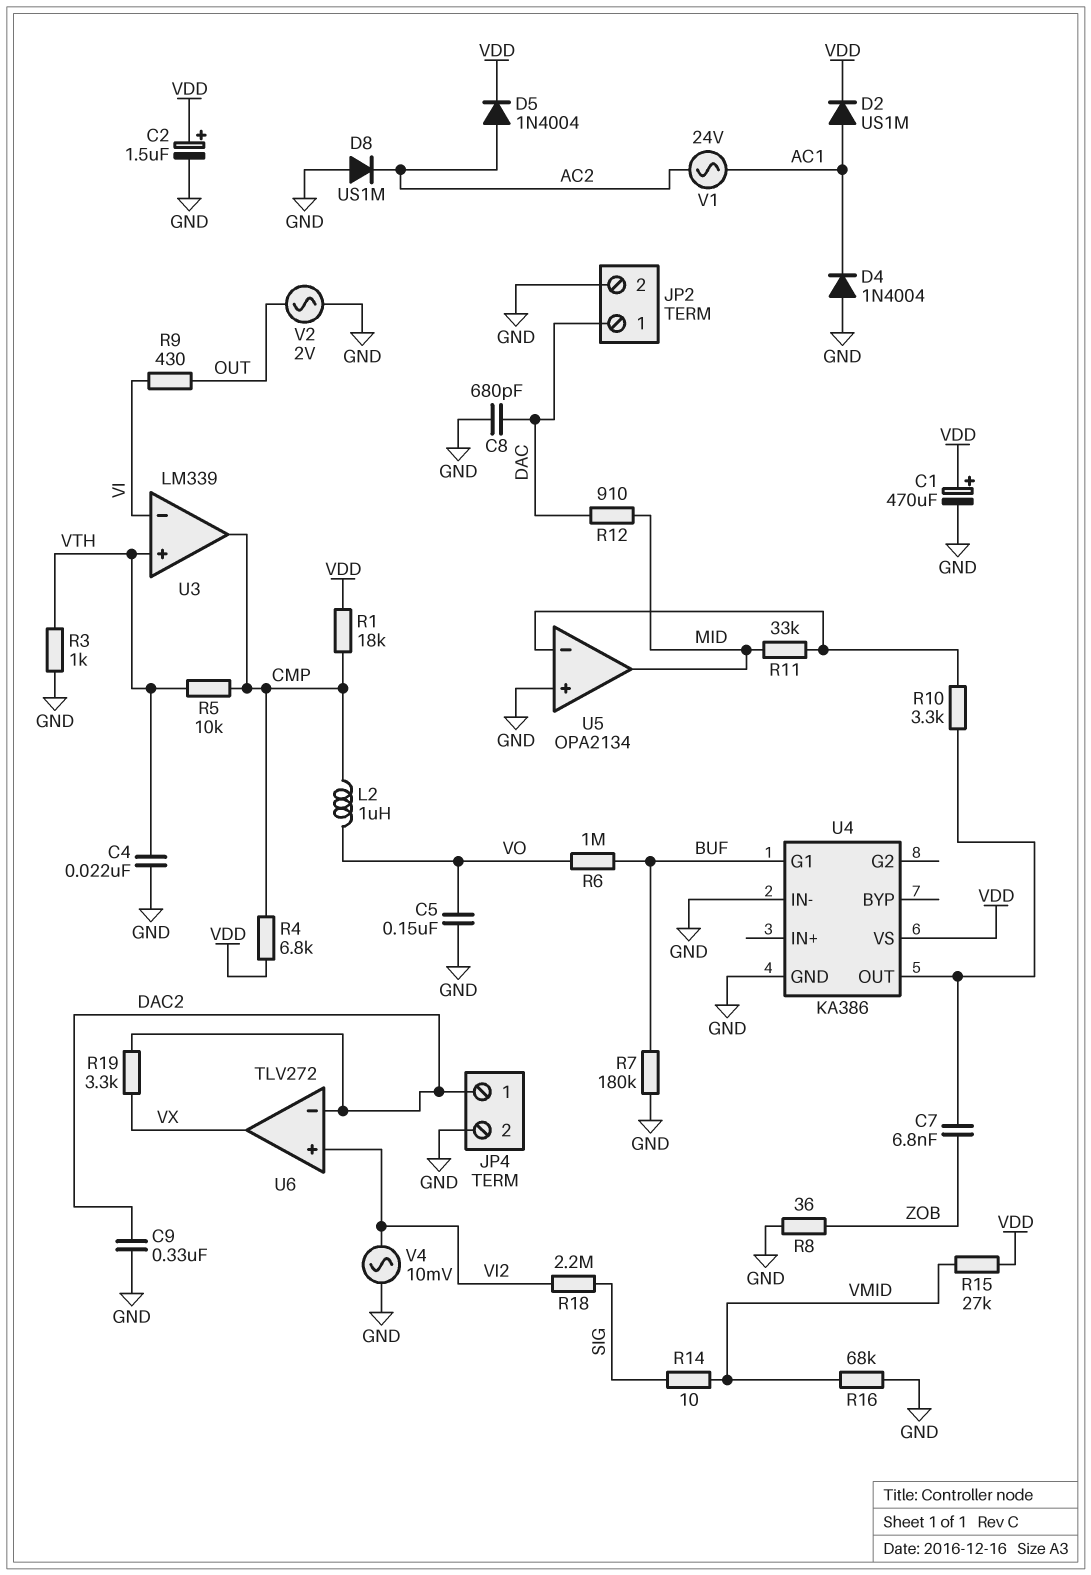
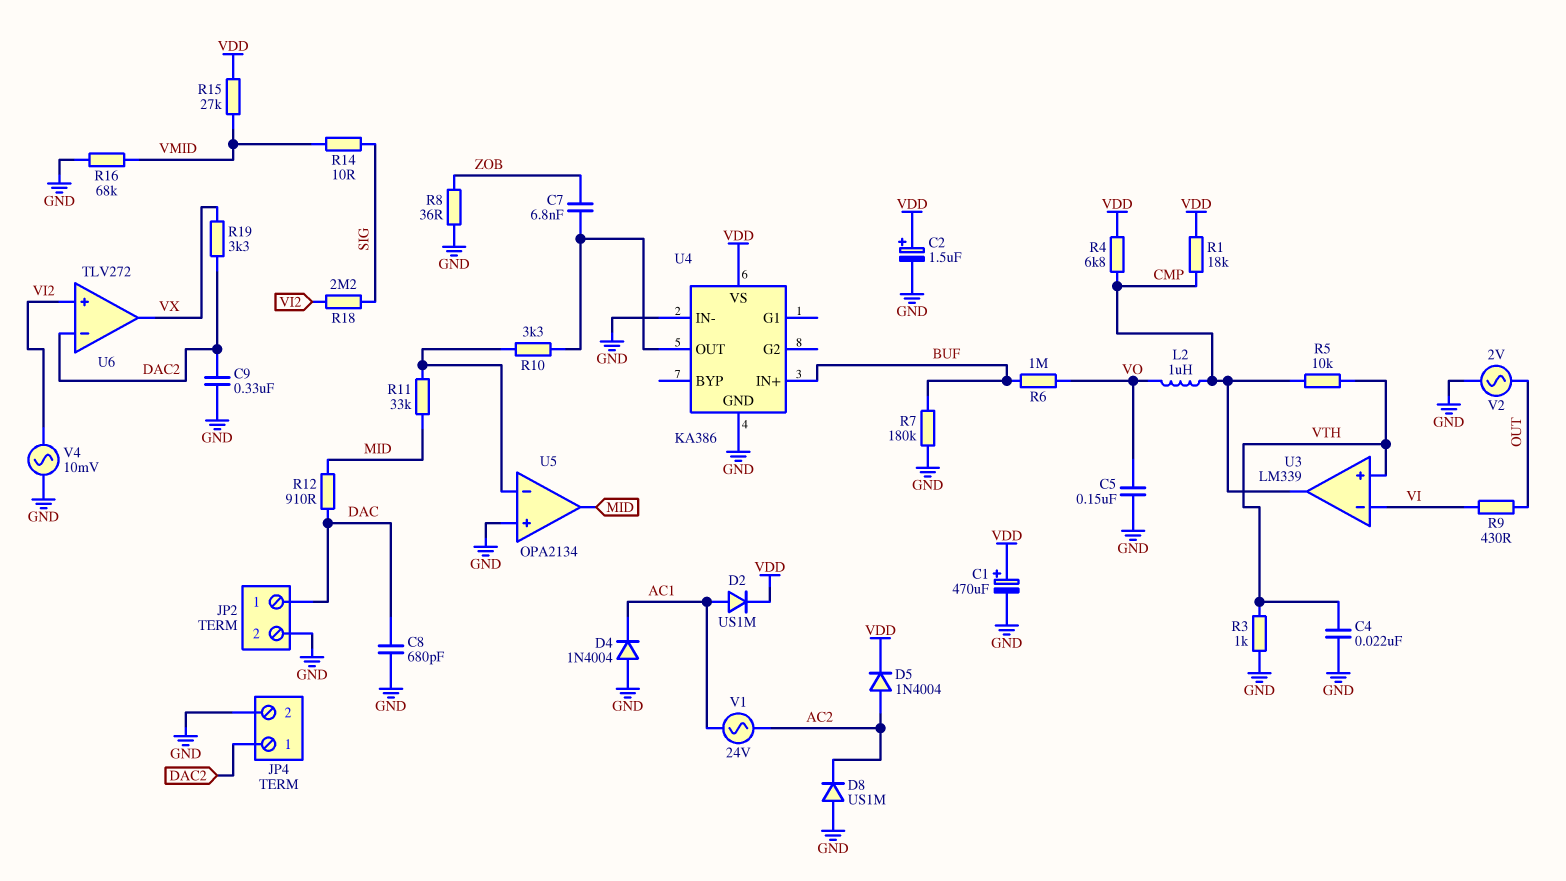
U4 pin G1: BUF -> none
U4 pin IN+: none -> BUF

